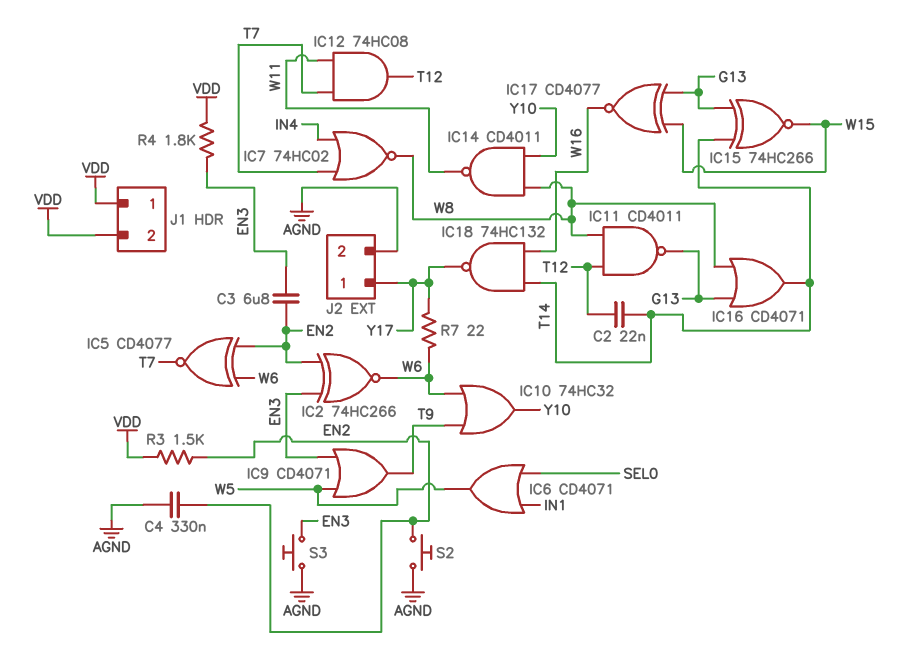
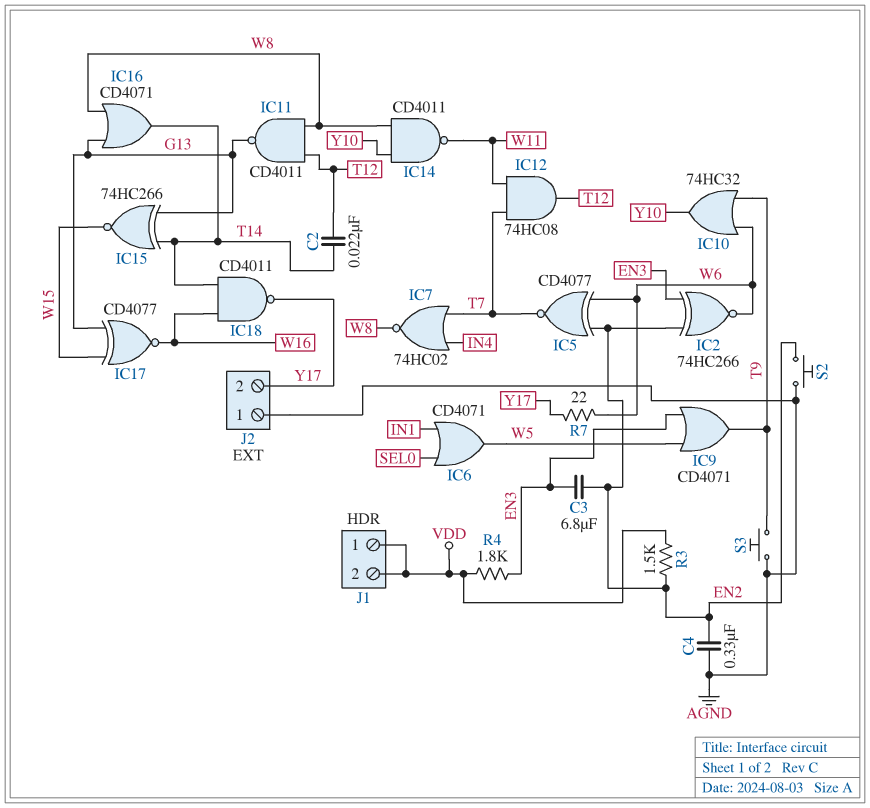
IC18: NAND 74HC132 (in T14, in W16, out Y17) -> NAND CD4011 (in T14, in W16, out Y17)
J2 pin 1: Y17 -> AGND
J2 pin 2: AGND -> Y17
S3: button (AGND, EN3) -> button (AGND, T9)

